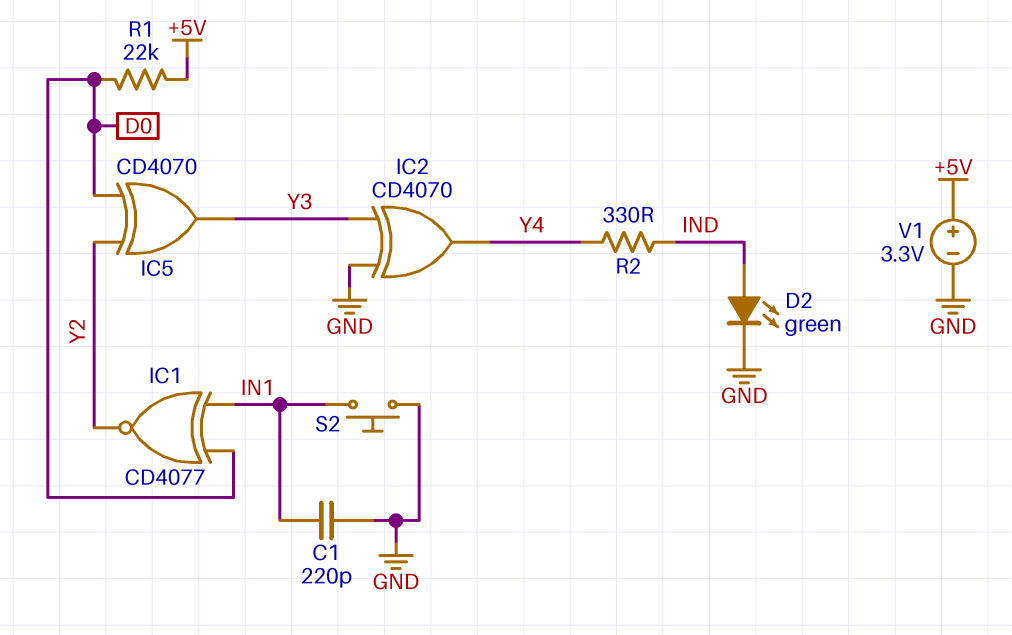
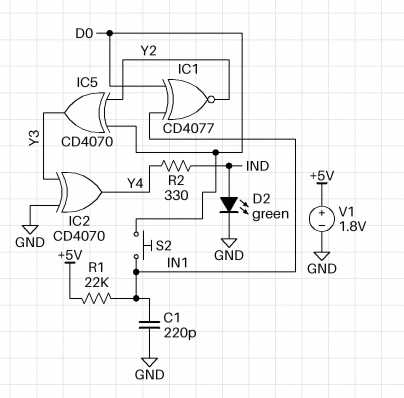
R1: 22k (+5V, D0) -> 22k (+5V, IN1)
S2: button (GND, IN1) -> button (D0, IN1)
V1: 3.3V (plus +5V, minus GND) -> 1.8V (plus +5V, minus GND)

